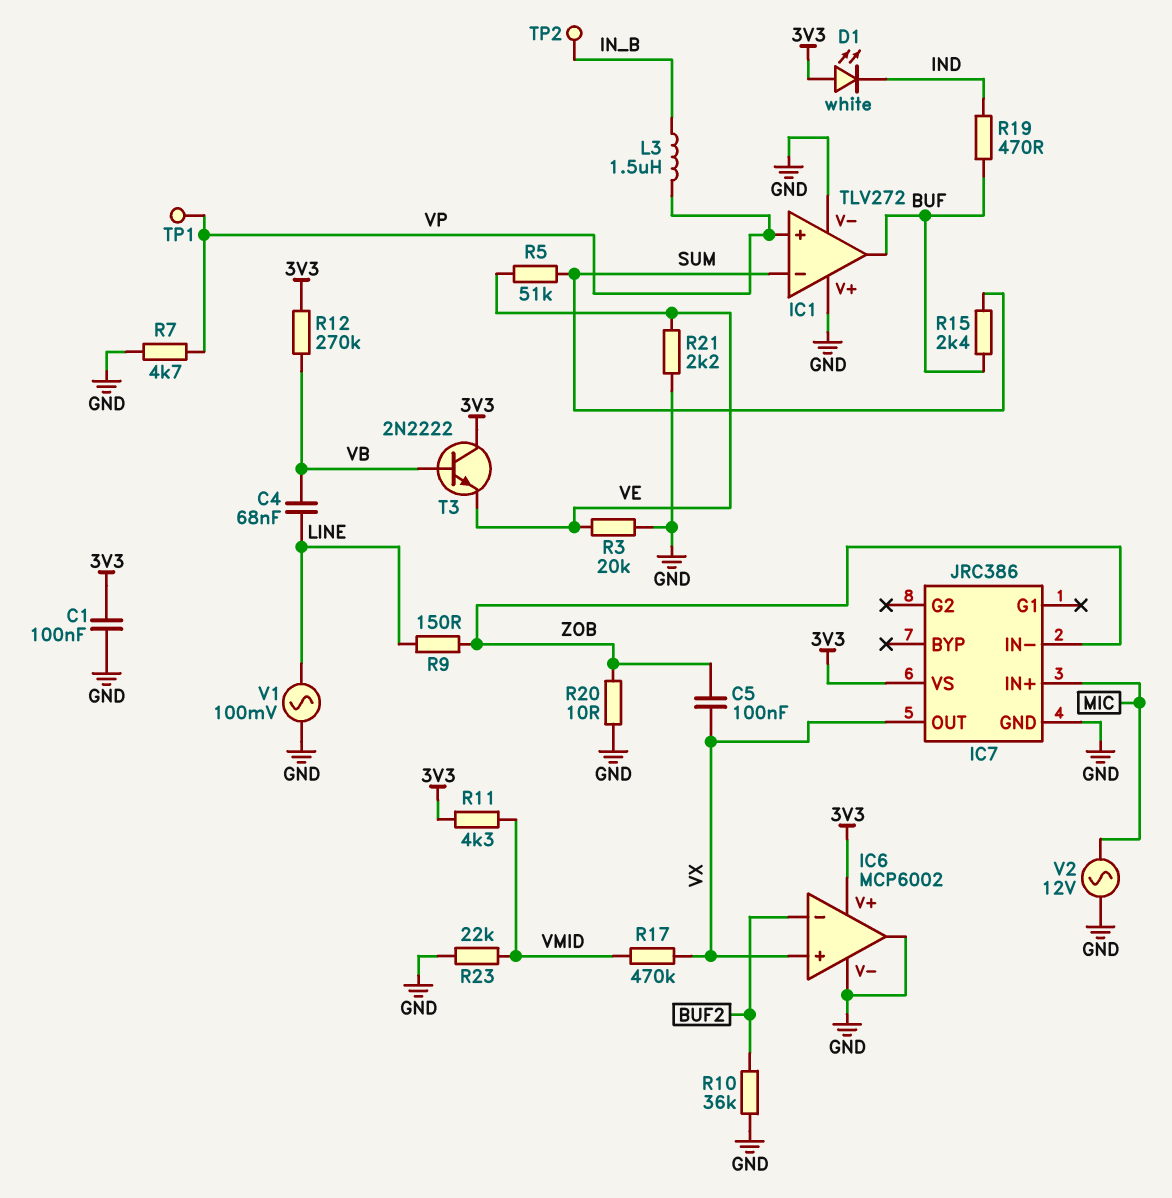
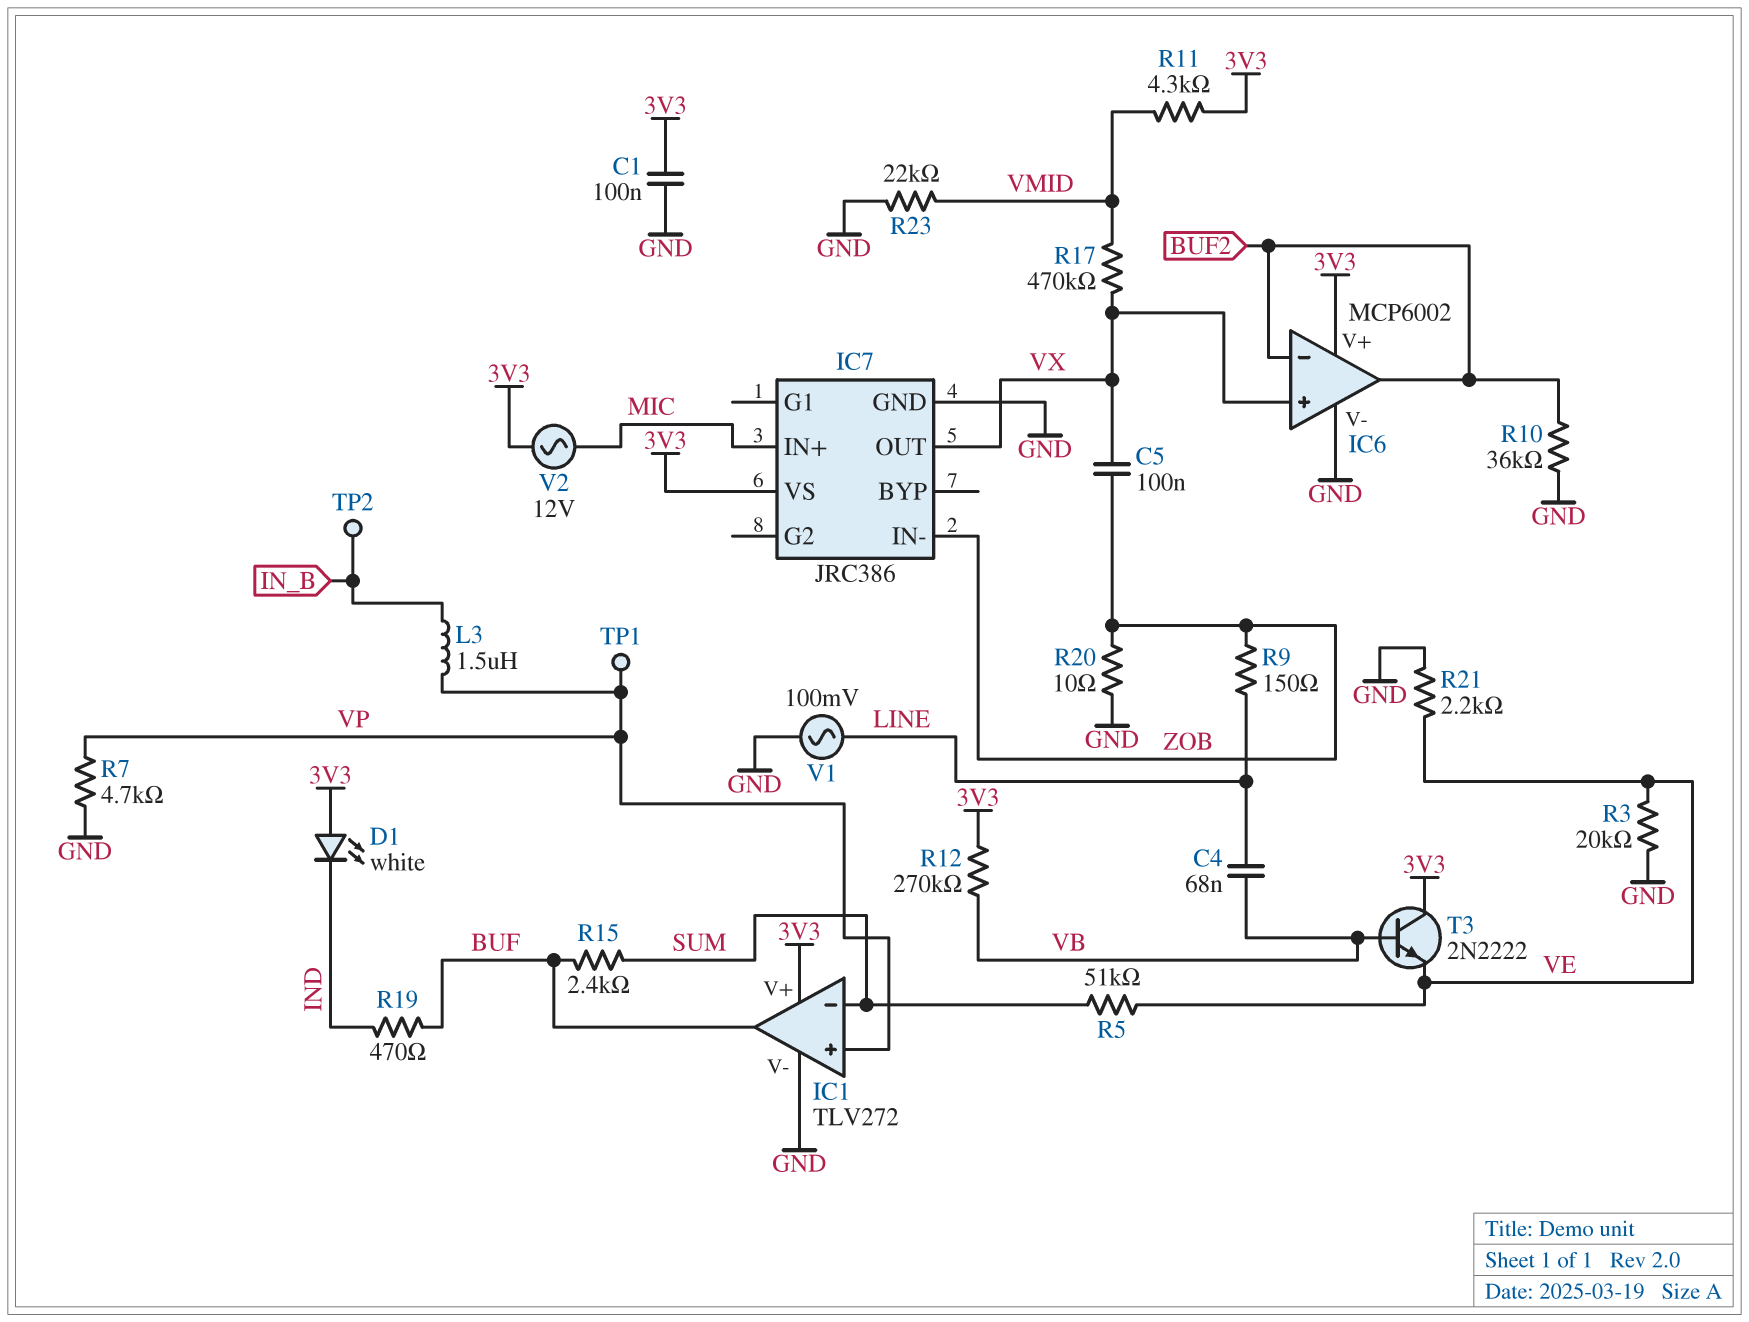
IC1 pin V+: GND -> 3V3
IC6 pin out: GND -> BUF2
V2: AC 12V (GND, MIC) -> AC 12V (3V3, MIC)

